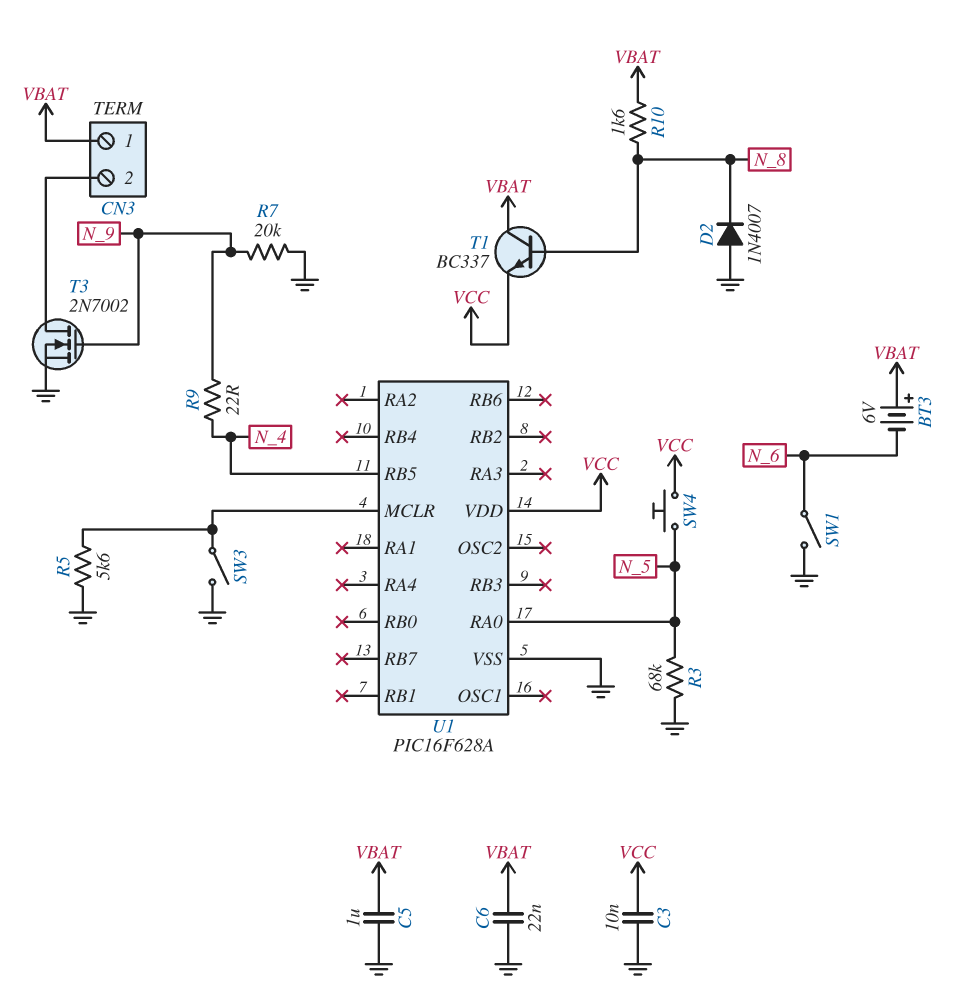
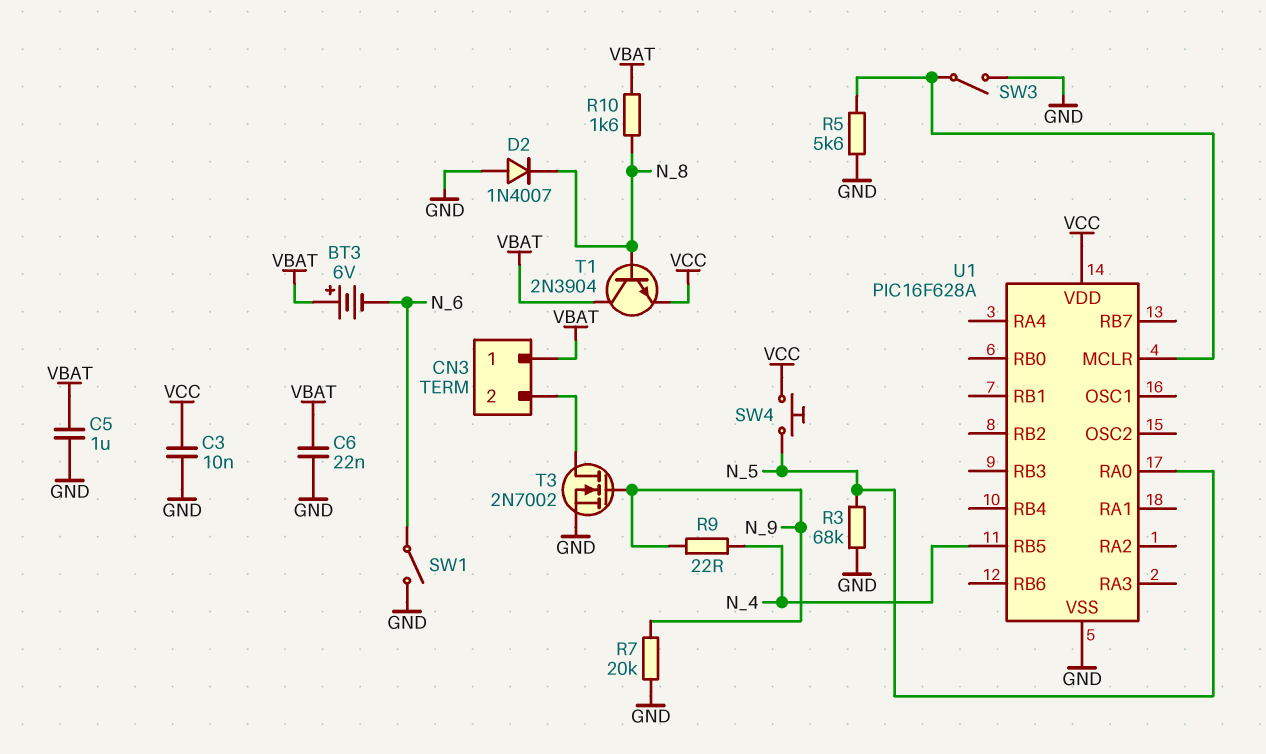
T1: NPN BC337 (B N_8, C VBAT, E VCC) -> NPN 2N3904 (B N_8, C VBAT, E VCC)

